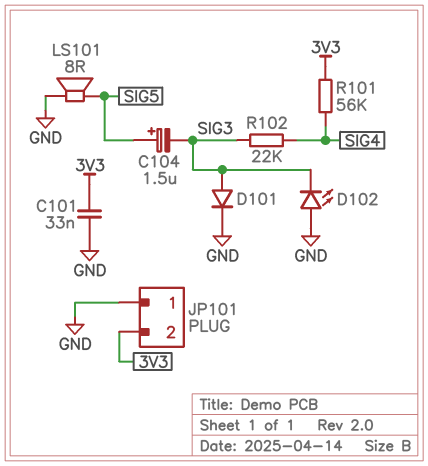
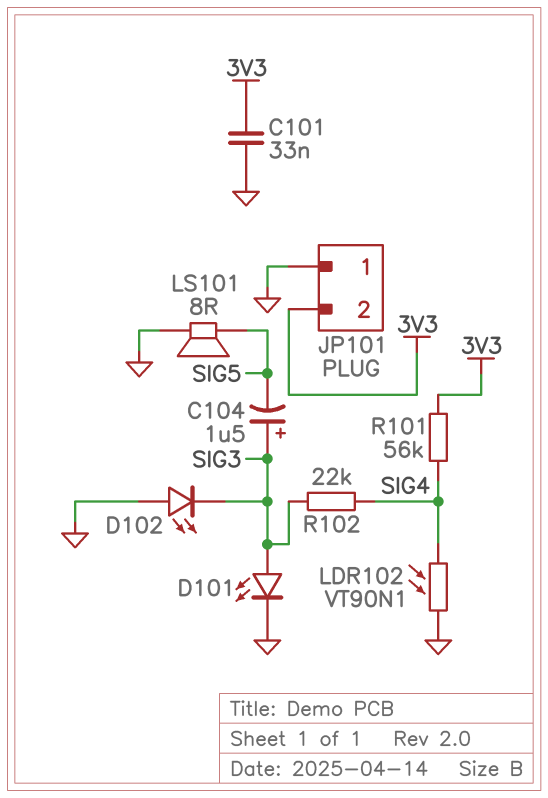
C104: 1.5uF (plus SIG5, minus SIG3) -> 1.5uF (plus SIG3, minus SIG5)
D101: diode (A SIG3, K GND) -> LED (A SIG3, K GND)
LDR102: none -> VT90N1 (GND, SIG4)

